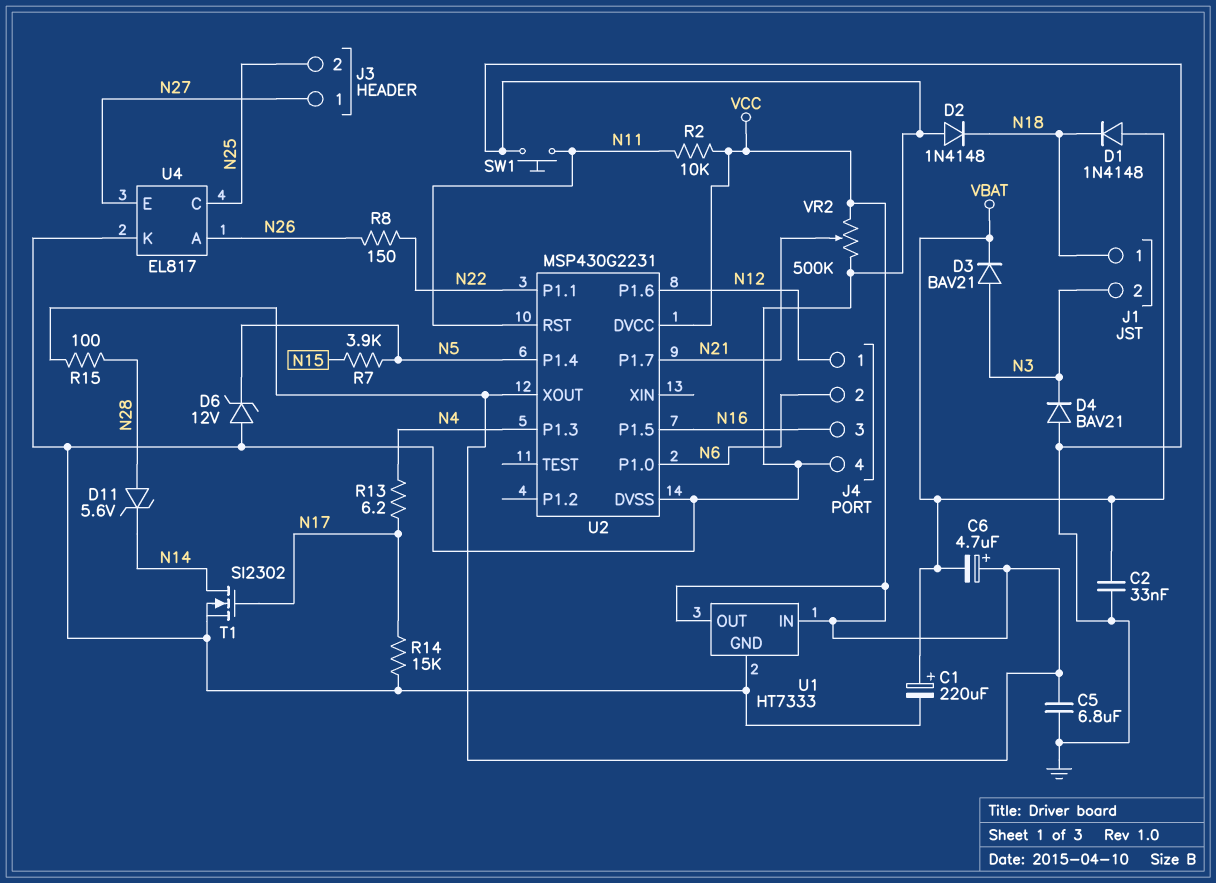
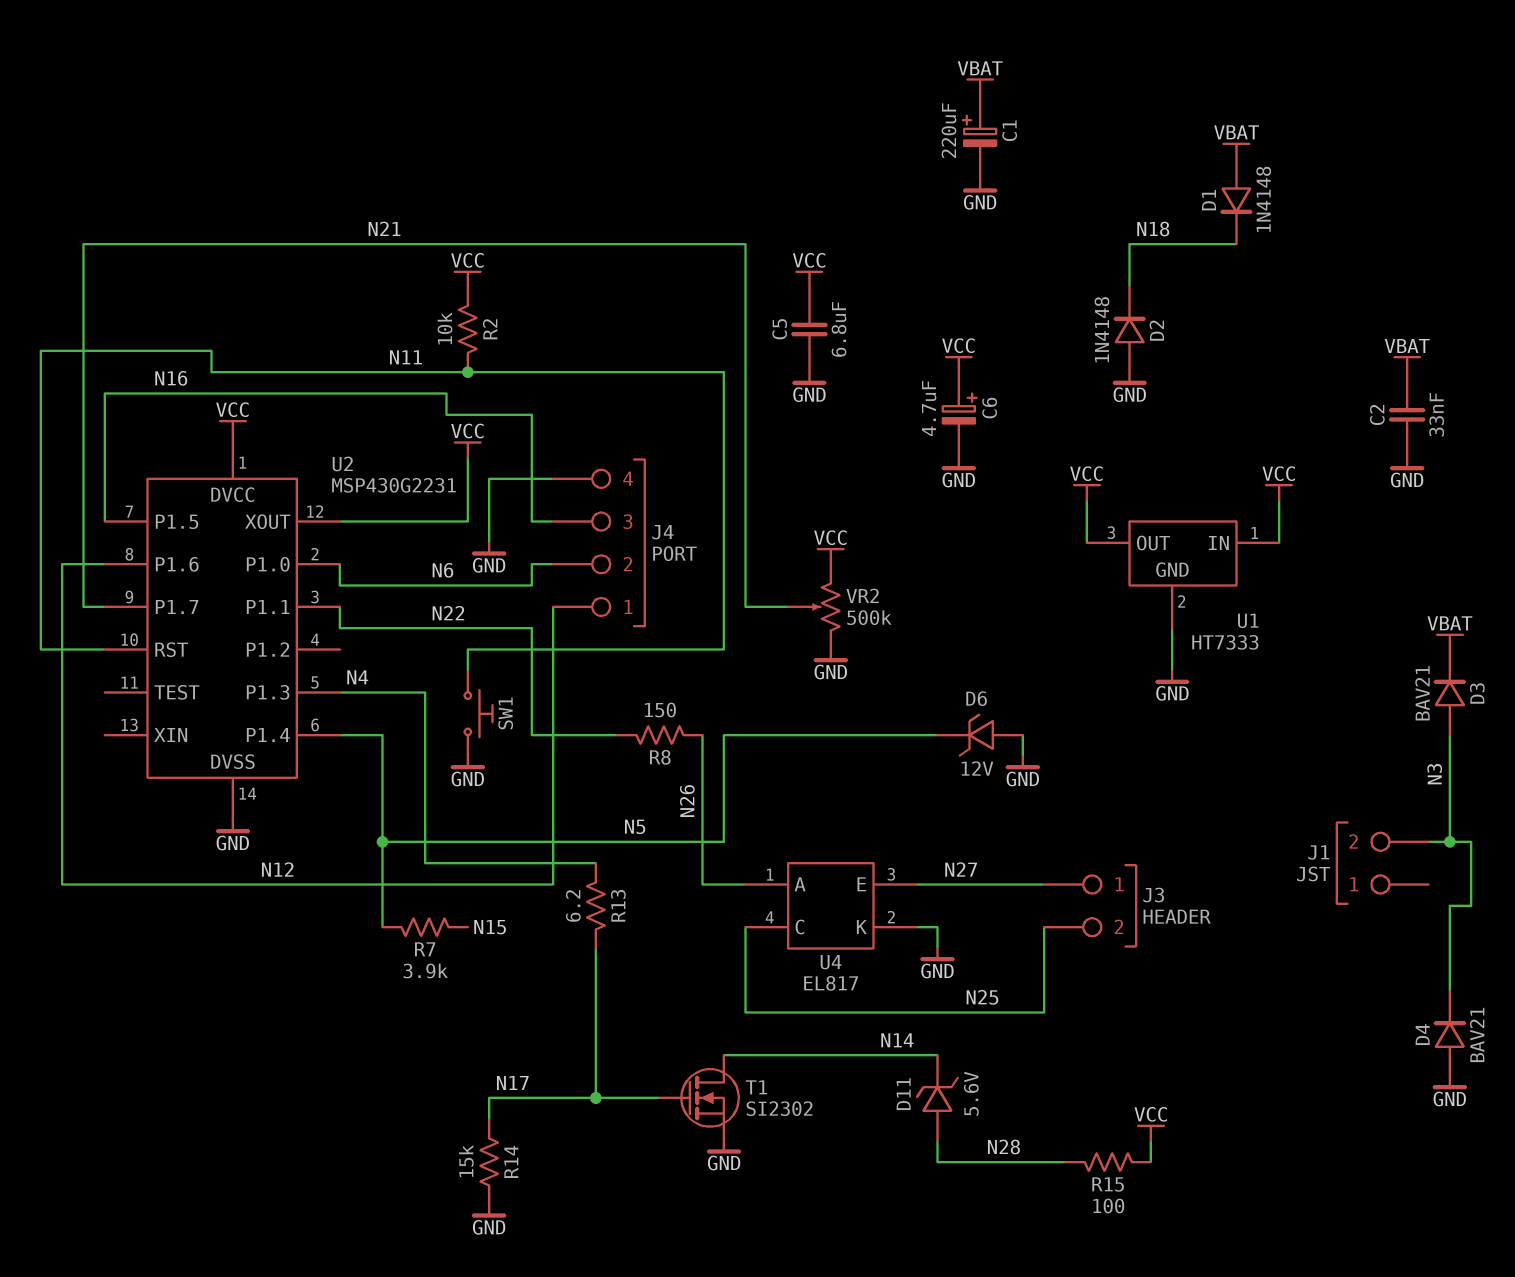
C6: 4.7uF (plus VCC, minus VBAT) -> 4.7uF (plus VCC, minus GND)
J1 pin 1: N18 -> none

